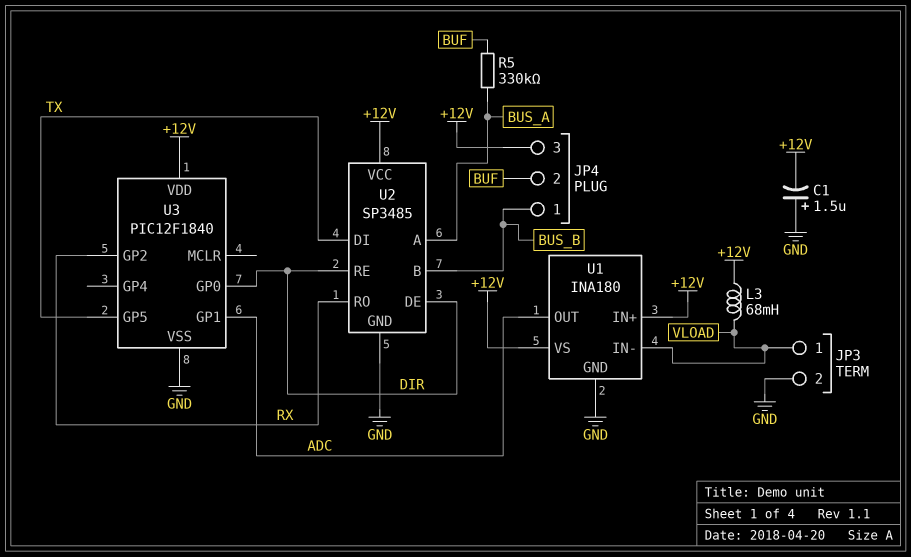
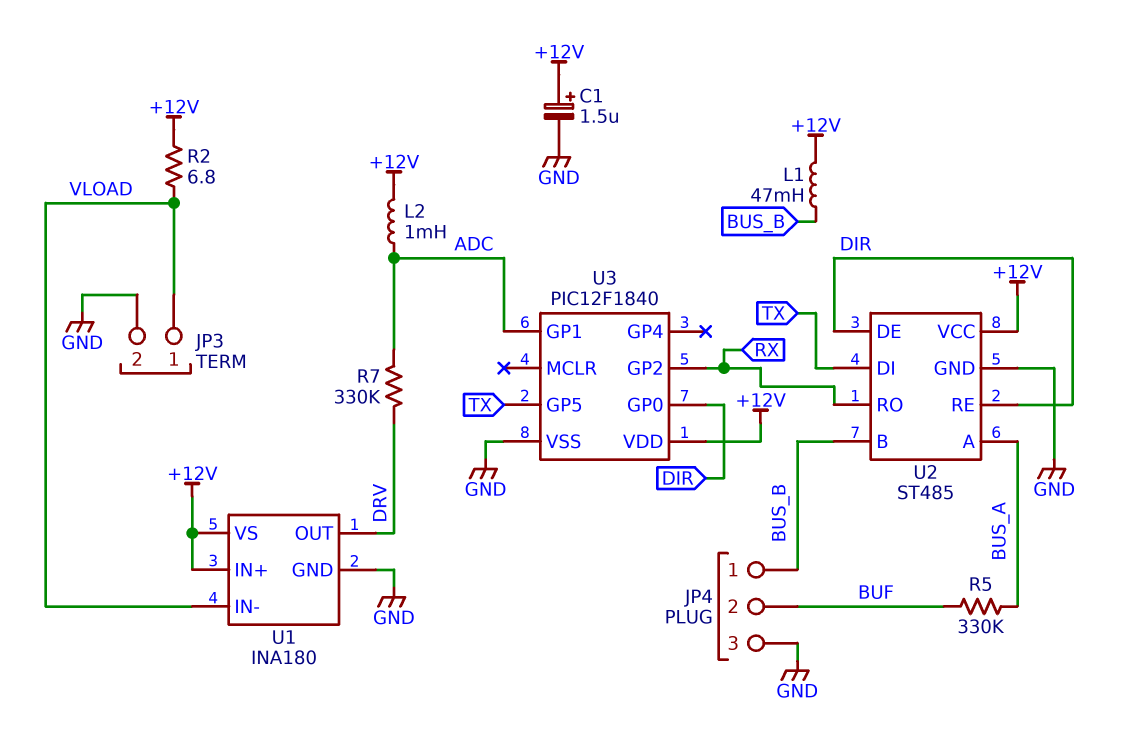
C1: 1.5uF (plus GND, minus +12V) -> 1.5uF (plus +12V, minus GND)
JP4 pin 3: +12V -> GND
L1: none -> 47mH (+12V, BUS_B)
L2: none -> 1mH (+12V, ADC)
L3: 68mH (+12V, VLOAD) -> none
R2: none -> 6.8 (+12V, VLOAD)
R7: none -> 330k (ADC, DRV)
U1 pin OUT: ADC -> DRV
U2: SP3485 -> ST485

